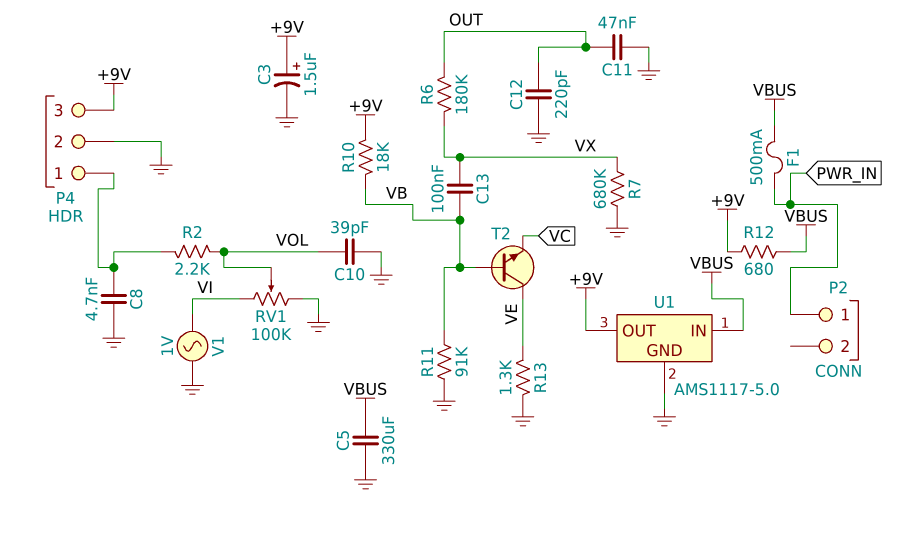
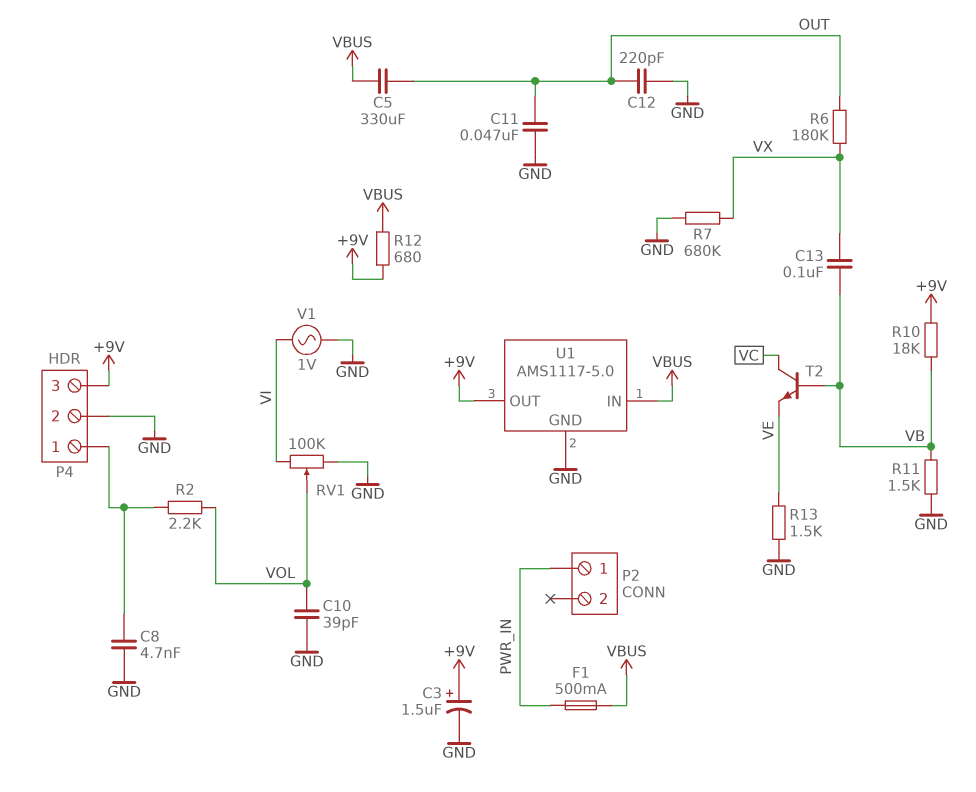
C5: 330uF (GND, VBUS) -> 330uF (OUT, VBUS)
R11: 91k (GND, VB) -> 1.5k (GND, VB)
R13: 1.3k (GND, VE) -> 1.5k (GND, VE)
T2: NPN (B VB, C VE, E VC) -> NPN (B VB, C VC, E VE)

